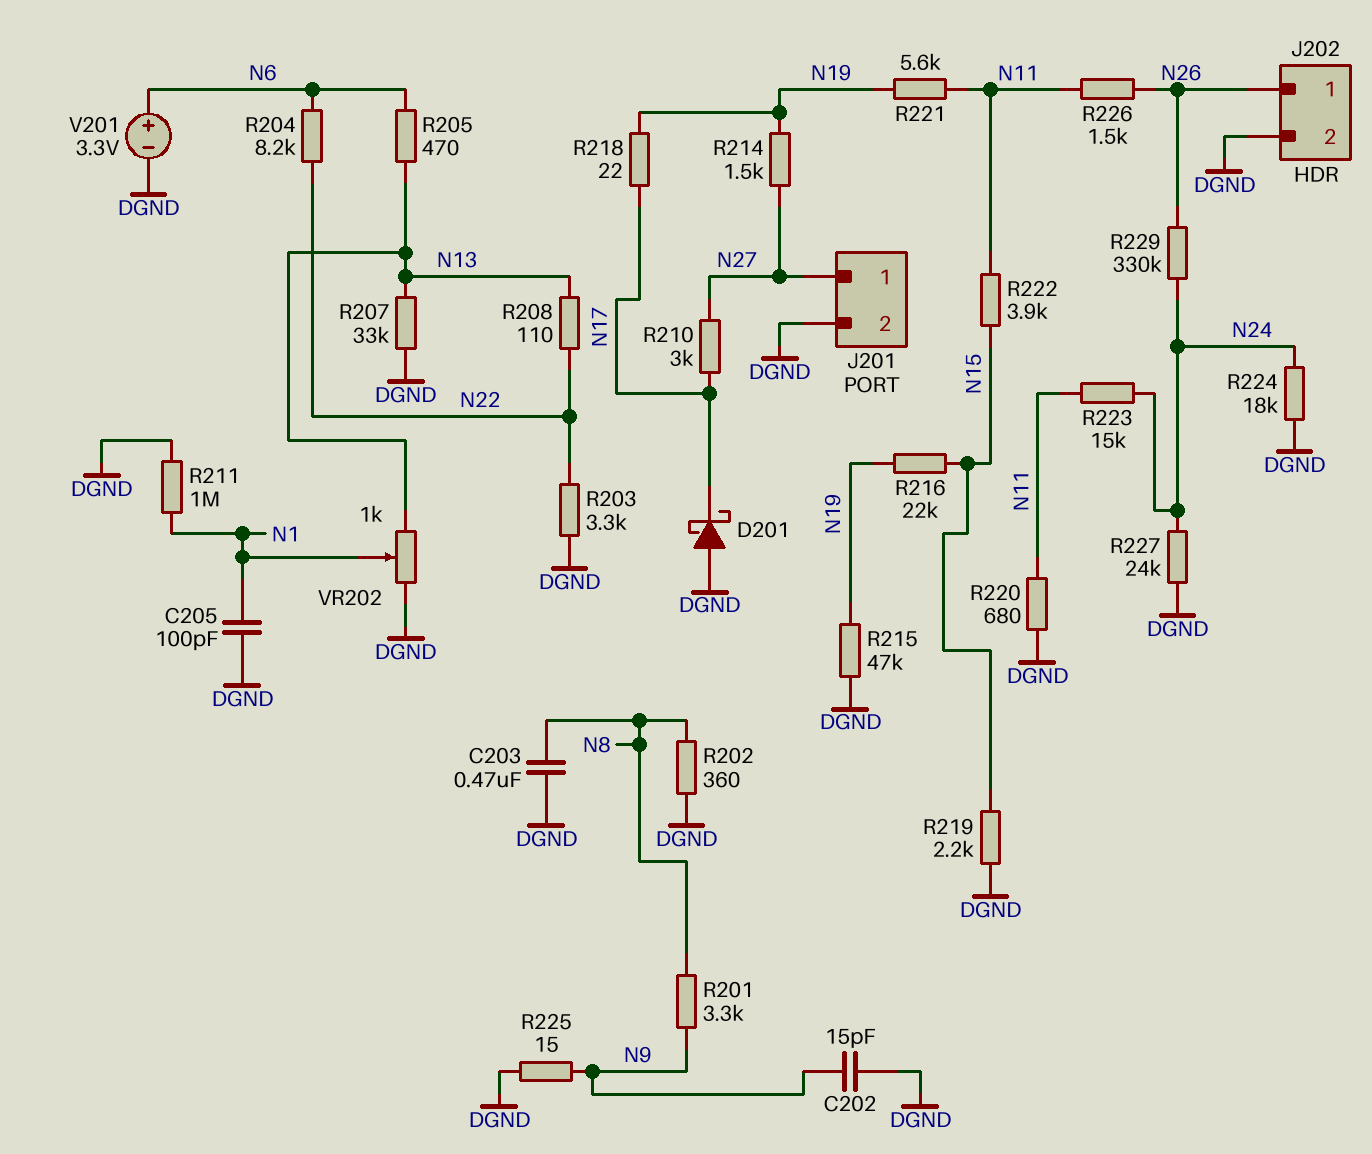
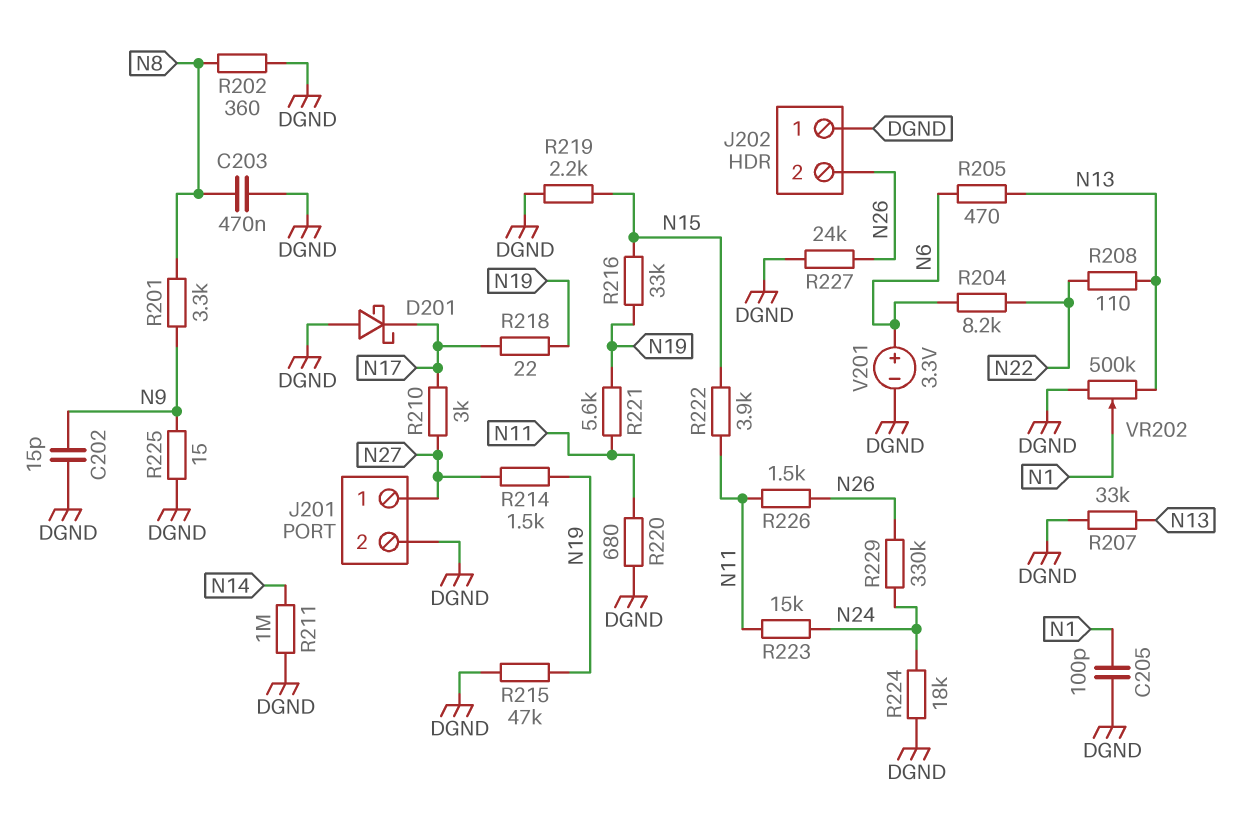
J202 pin 1: N26 -> DGND
J202 pin 2: DGND -> N26
R203: 3.3k (DGND, N22) -> none
R211: 1M (DGND, N1) -> 1M (DGND, N14)
R216: 22k (N15, N19) -> 33k (N15, N19)
R227: 24k (DGND, N24) -> 24k (DGND, N26)
VR202: 1k (DGND, N13, wiper N1) -> 500k (DGND, N13, wiper N1)

